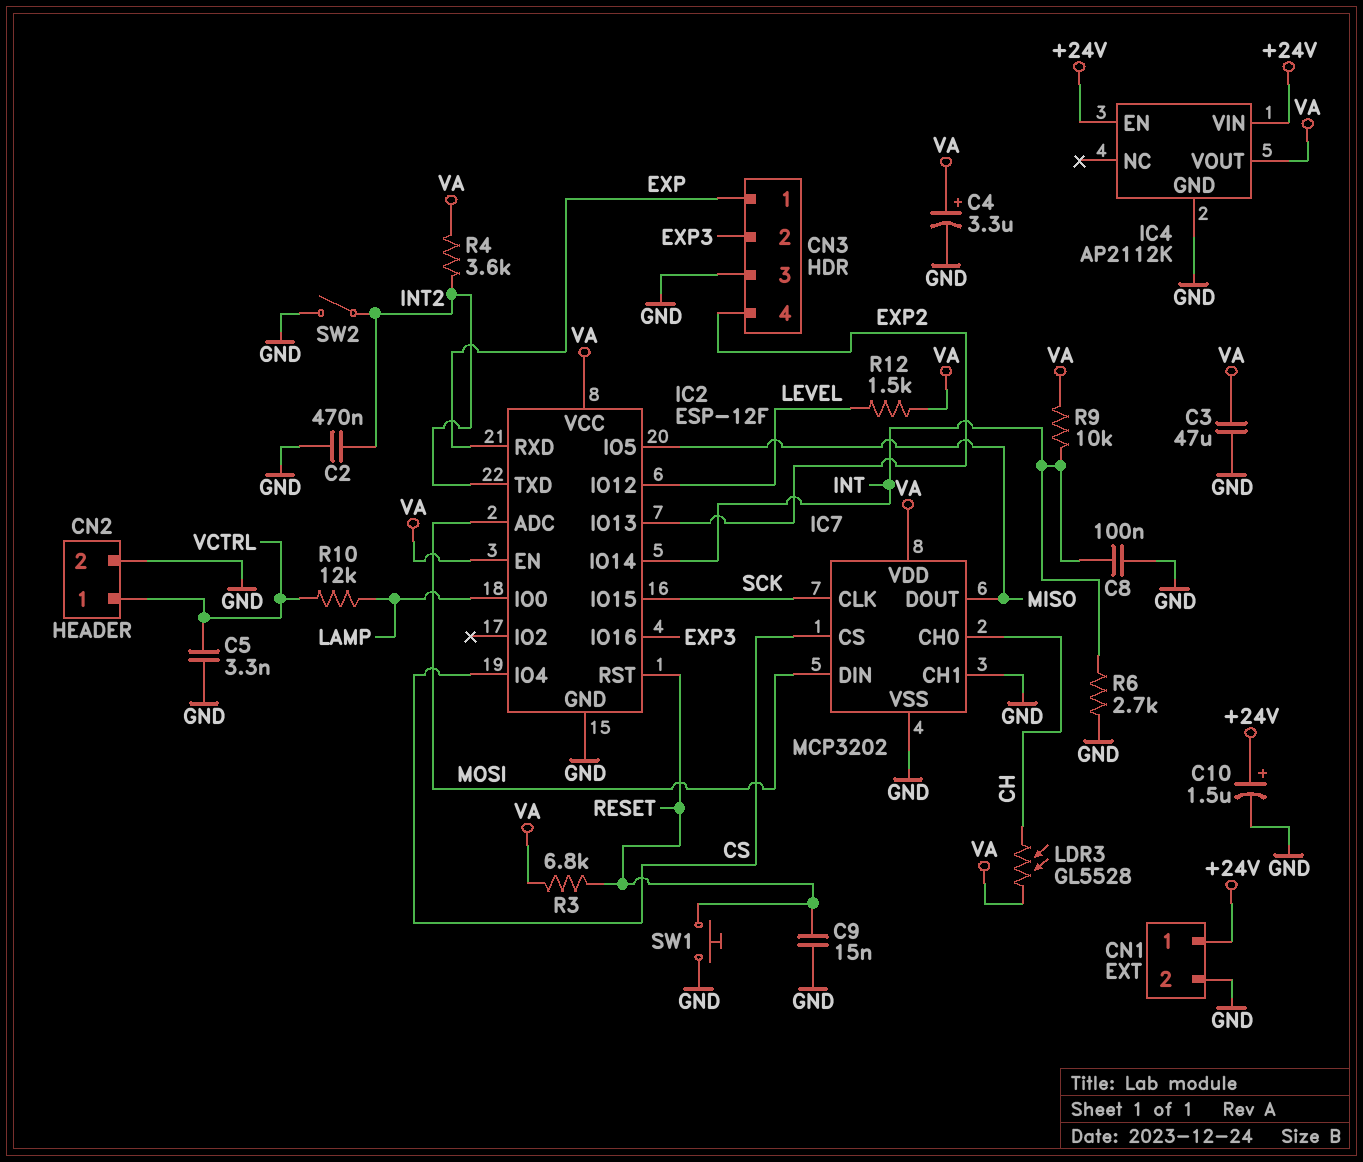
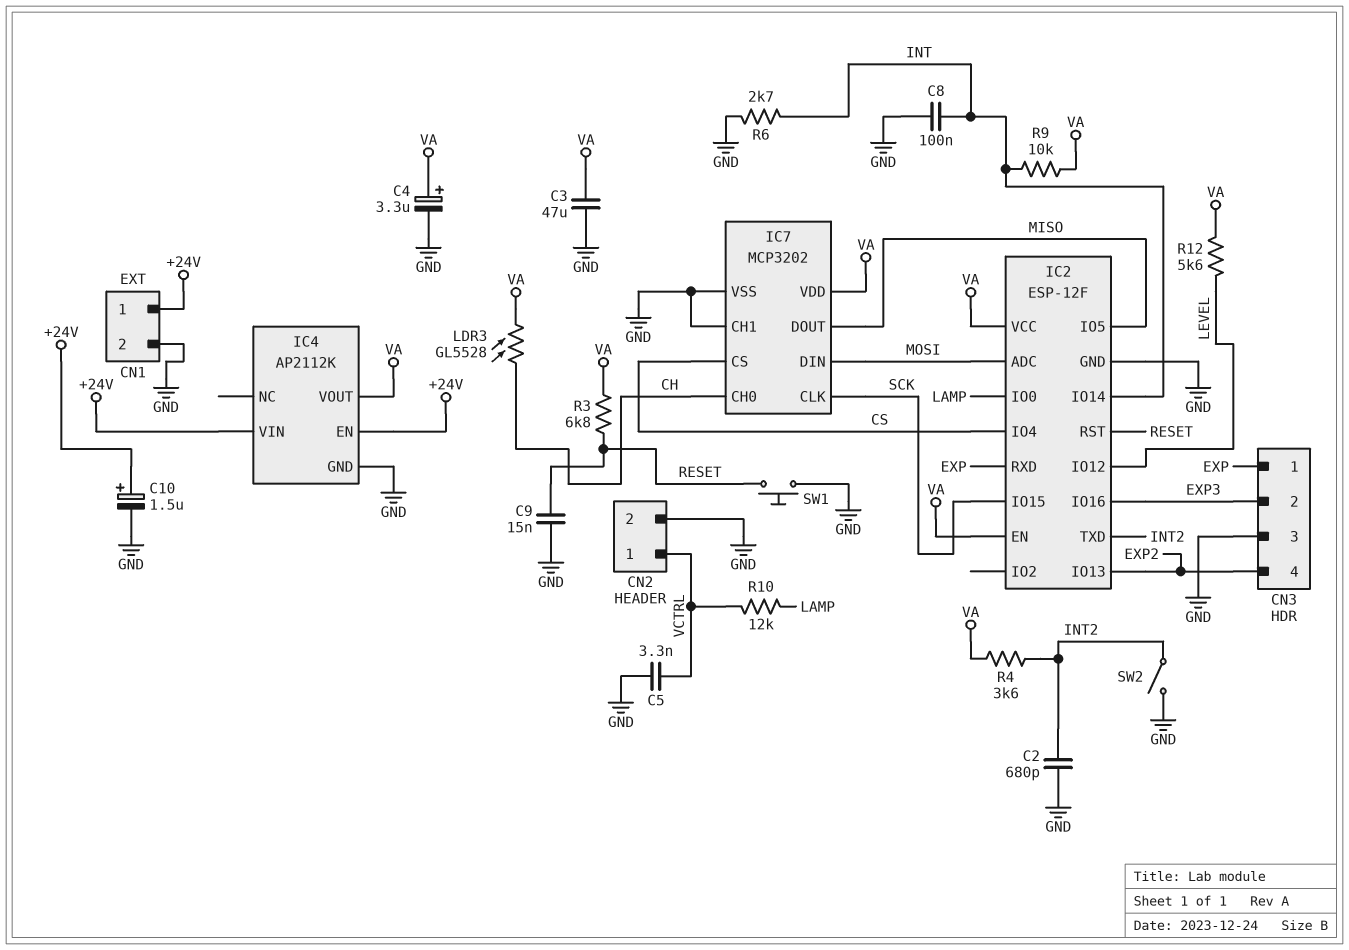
C2: 470nF (GND, INT2) -> 680pF (GND, INT2)
R12: 1.5k (LEVEL, VA) -> 5.6k (LEVEL, VA)

